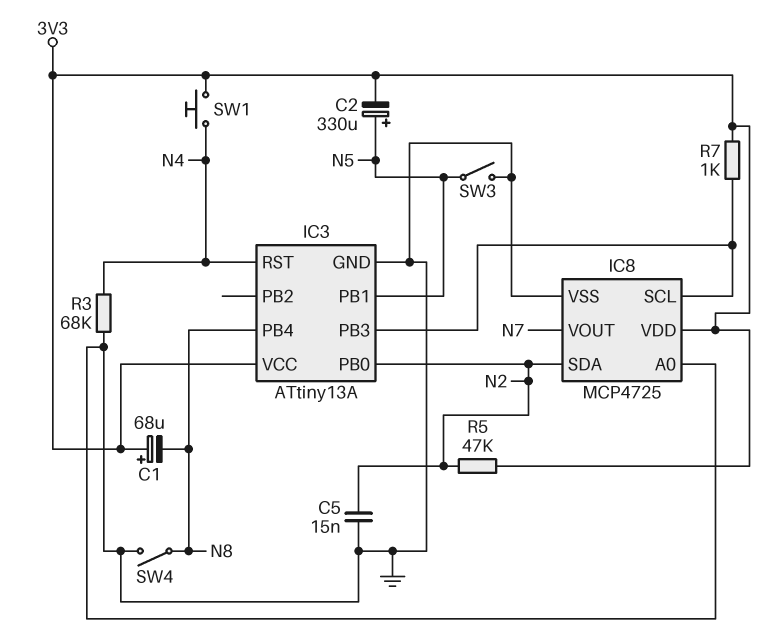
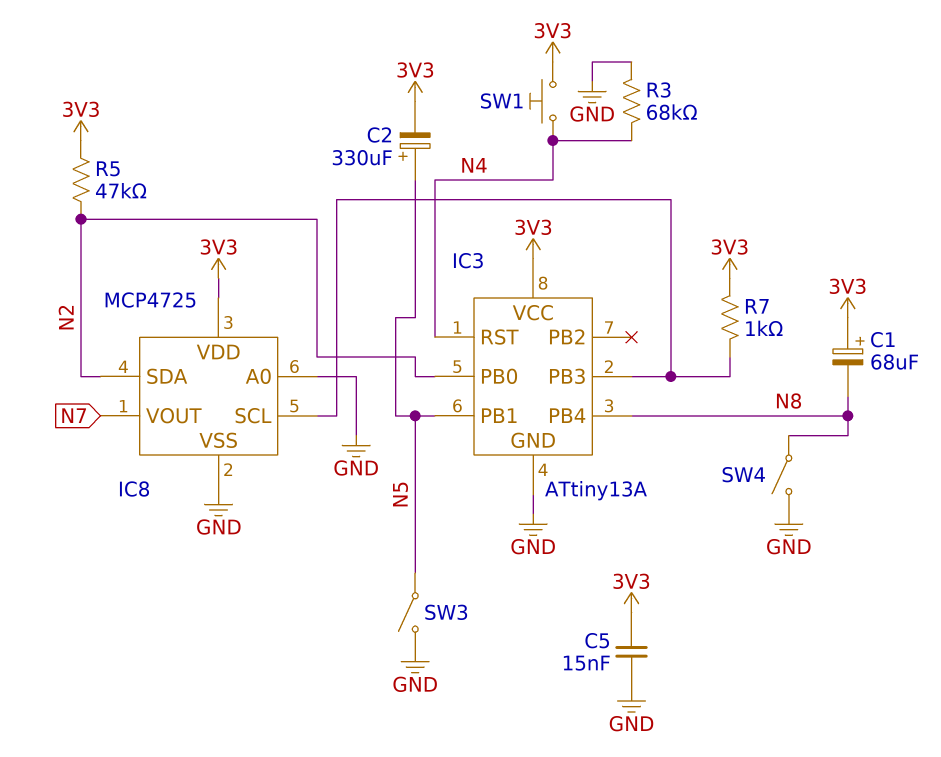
C5: 15nF (GND, N2) -> 15nF (3V3, GND)

